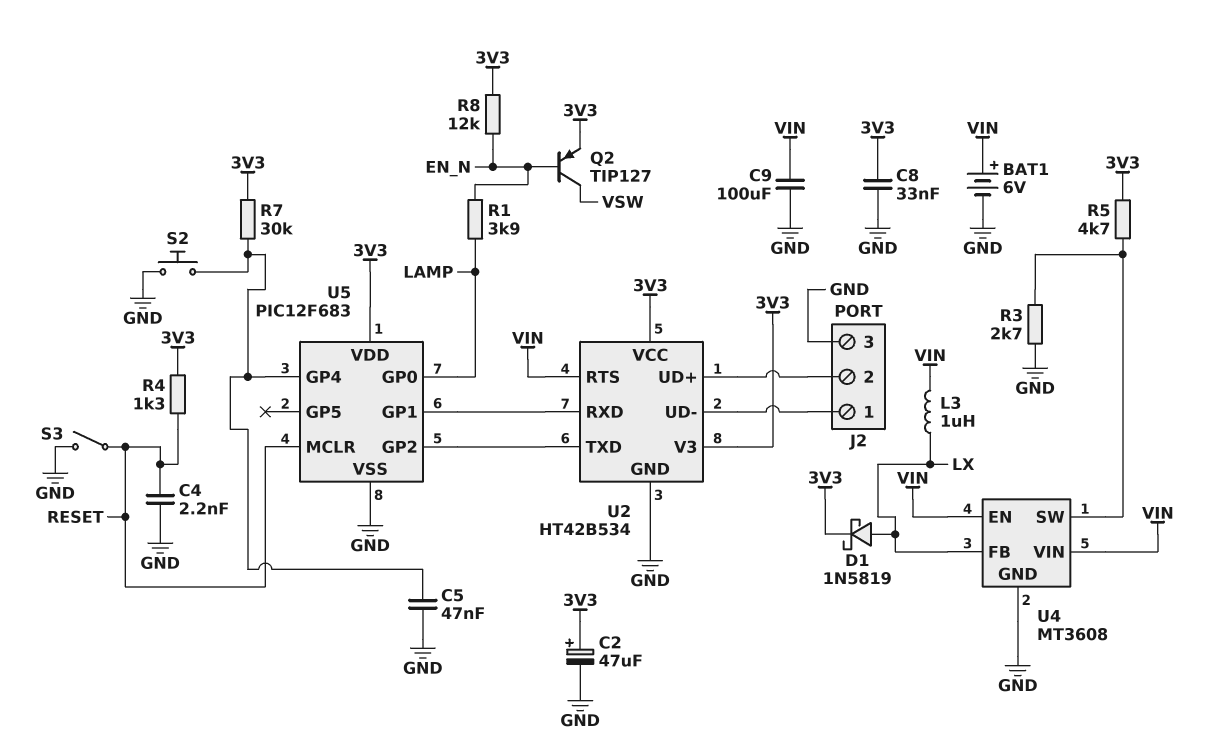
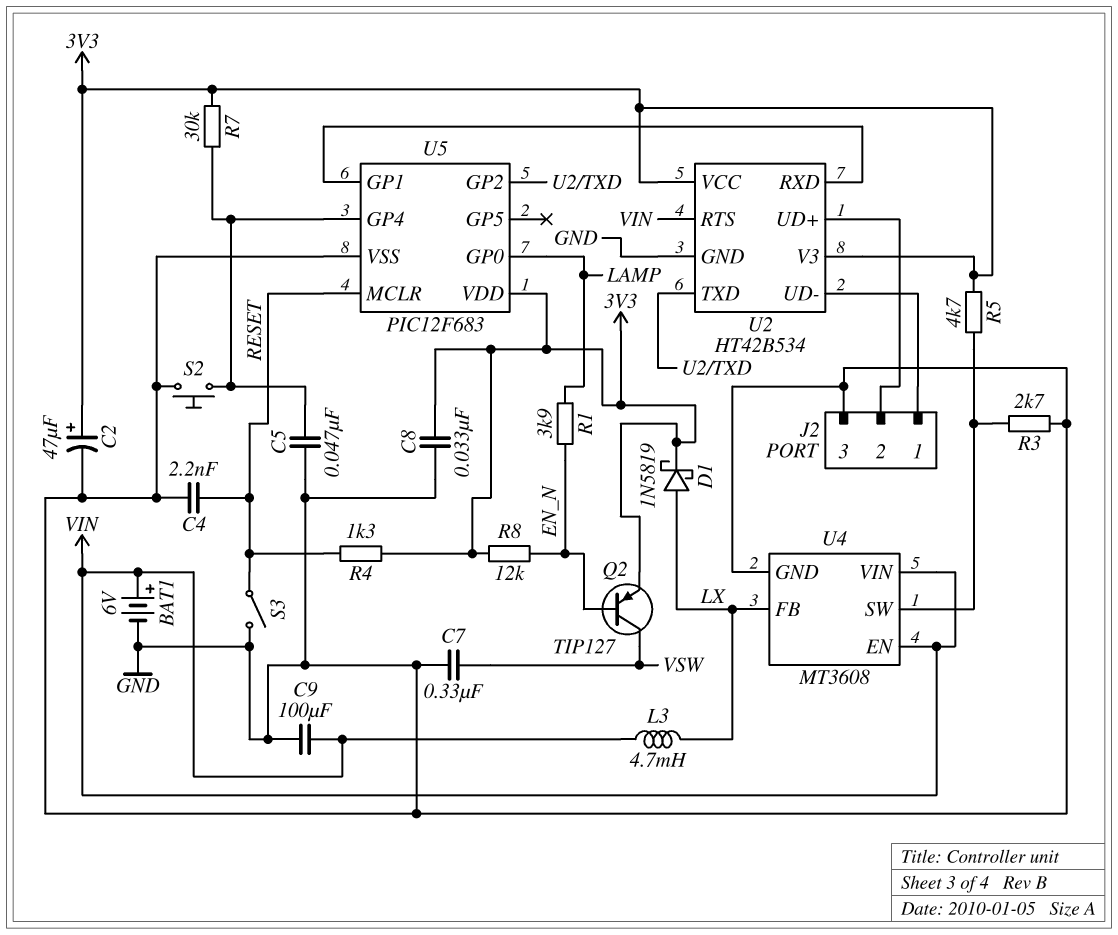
C7: none -> 330nF (GND, VSW)
L3: 1uH (LX, VIN) -> 4.7mH (LX, VIN)

